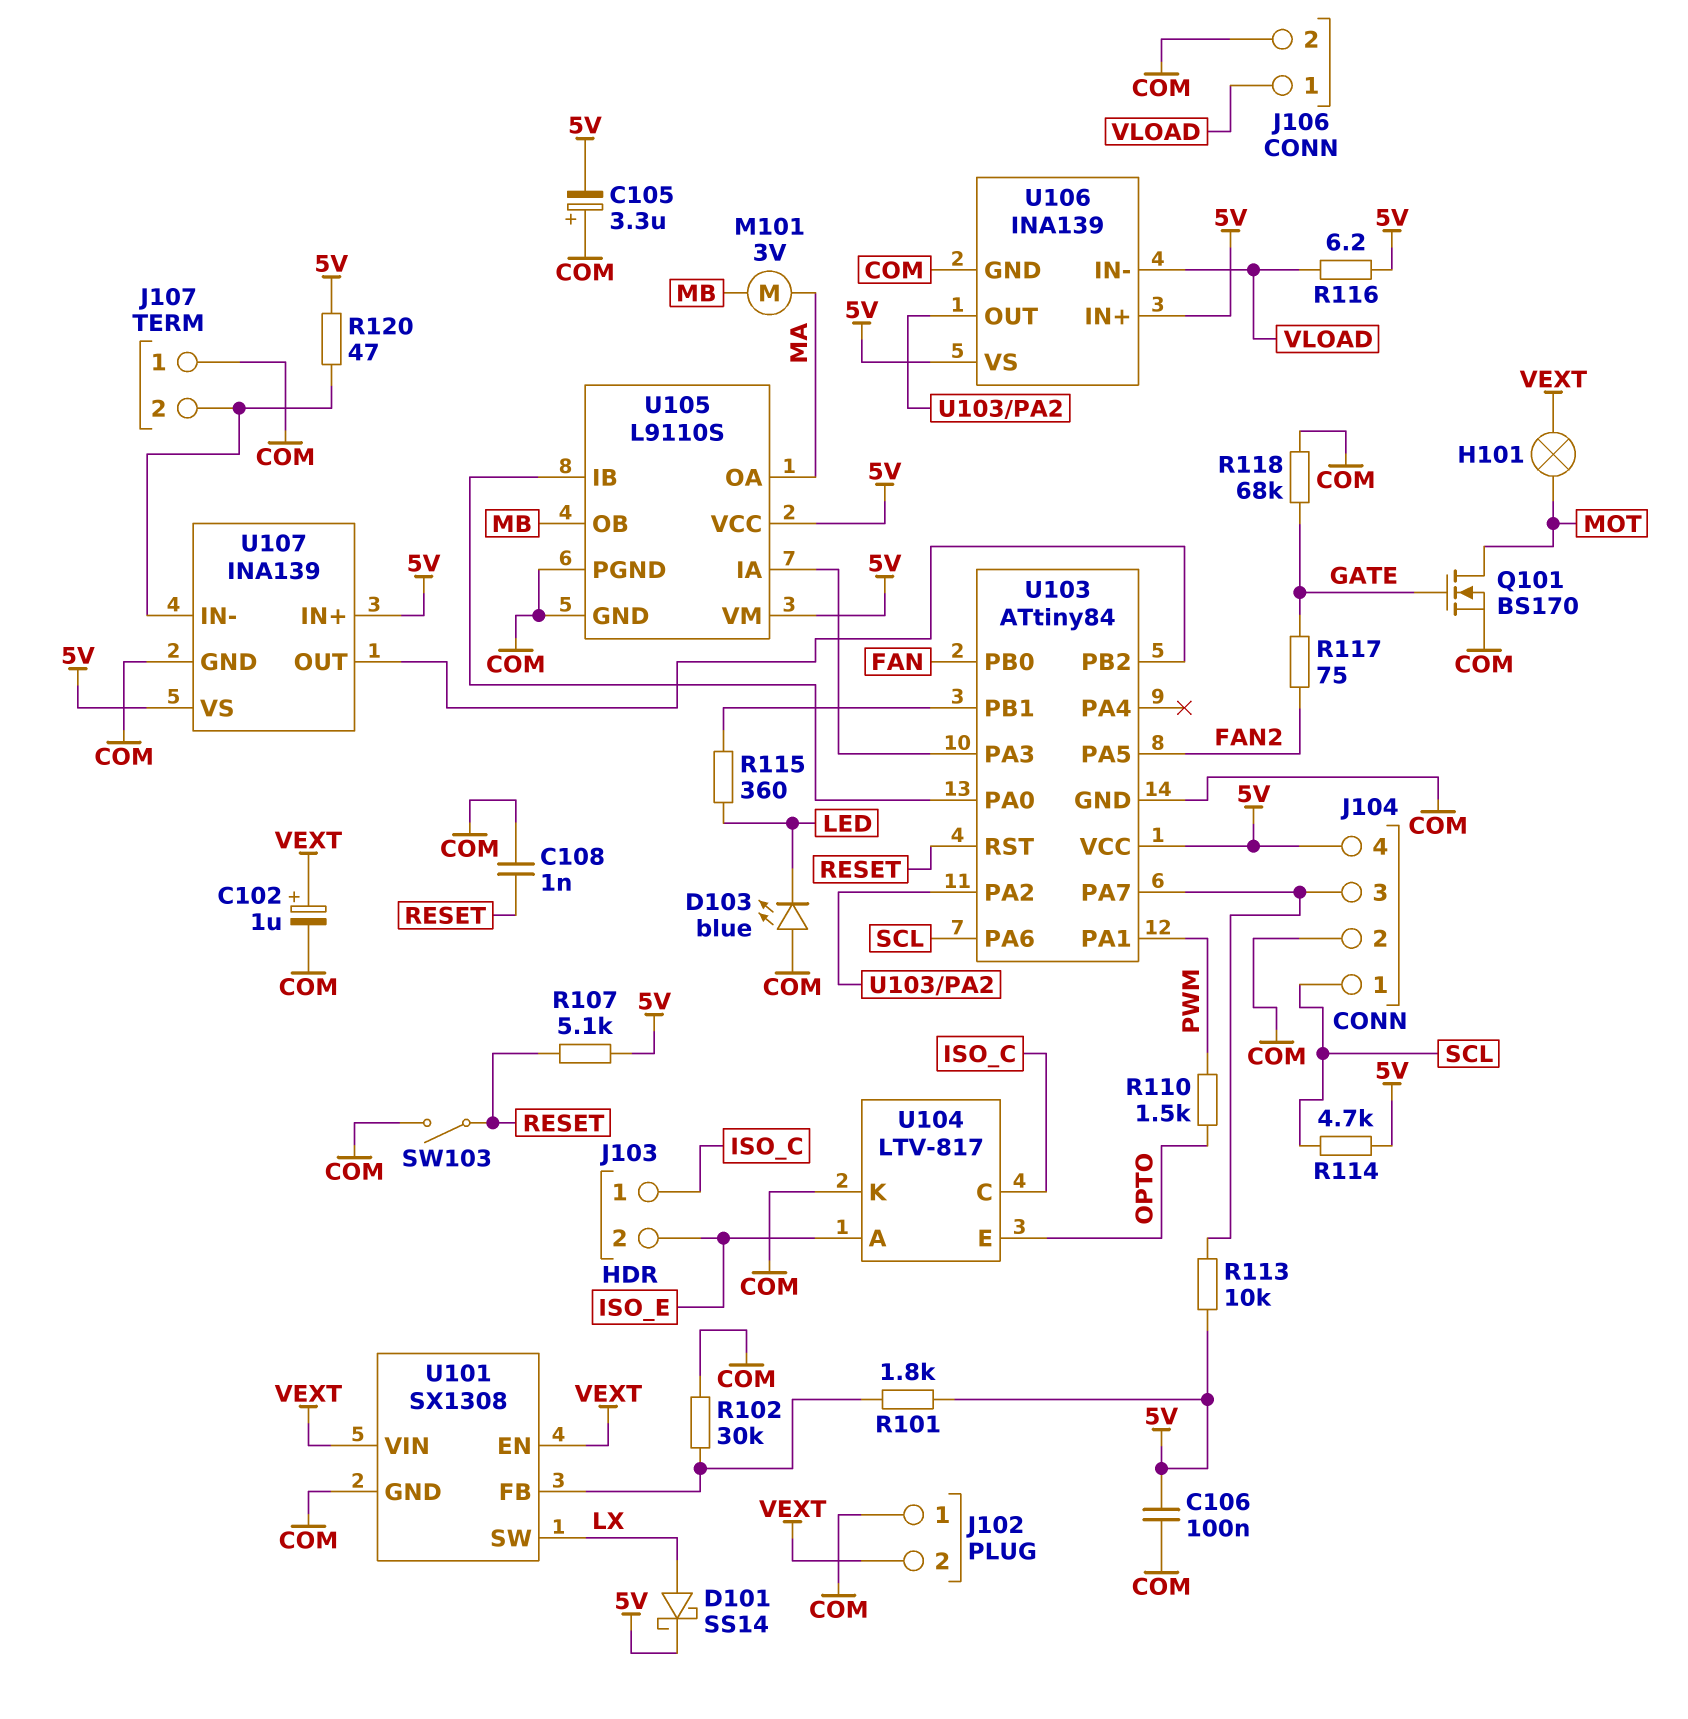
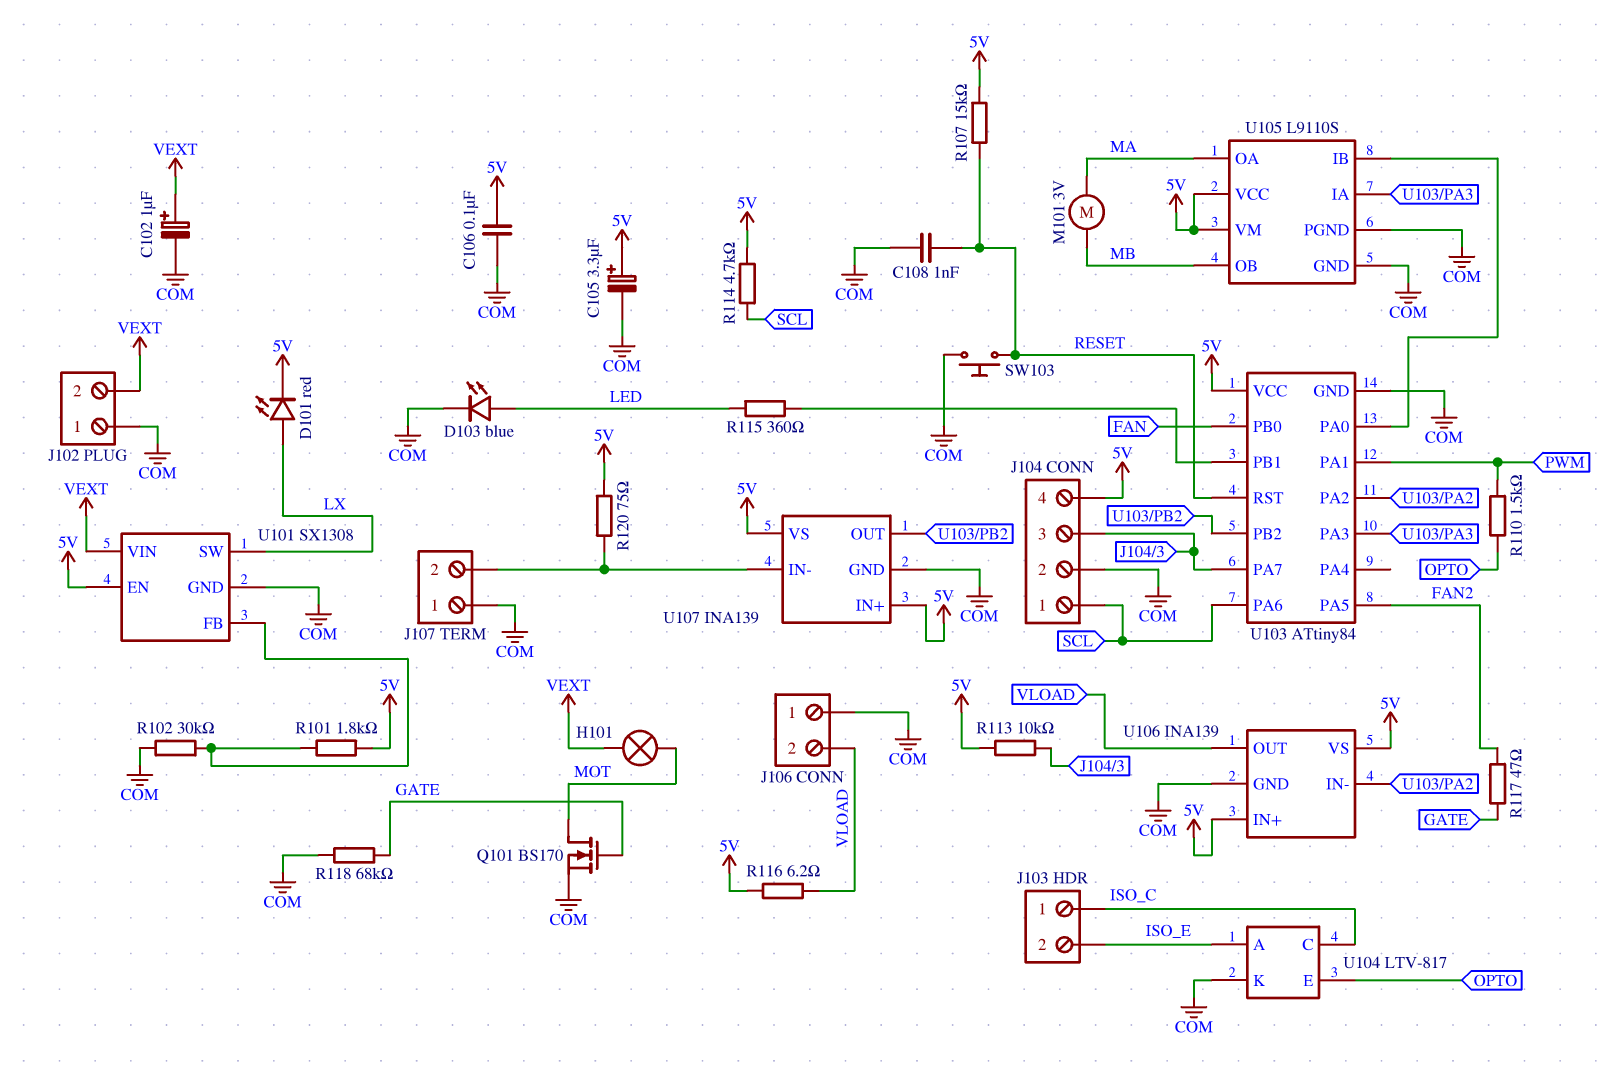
C105: 3.3uF (plus COM, minus 5V) -> 3.3uF (plus 5V, minus COM)
D101: schottky SS14 (A LX, K 5V) -> LED red (A LX, K 5V)
D103: LED blue (A COM, K LED) -> LED blue (A LED, K COM)
J106 pin 1: VLOAD -> COM
J106 pin 2: COM -> VLOAD
R107: 5.1k (5V, RESET) -> 15k (5V, RESET)
R117: 75 (FAN2, GATE) -> 47 (FAN2, GATE)
R120: 47 (5V, J107/2) -> 75 (5V, J107/2)
SW103: switch (COM, RESET) -> button (COM, RESET)
U101 pin EN: VEXT -> 5V
U106 pin IN-: VLOAD -> U103/PA2
U106 pin OUT: U103/PA2 -> VLOAD

